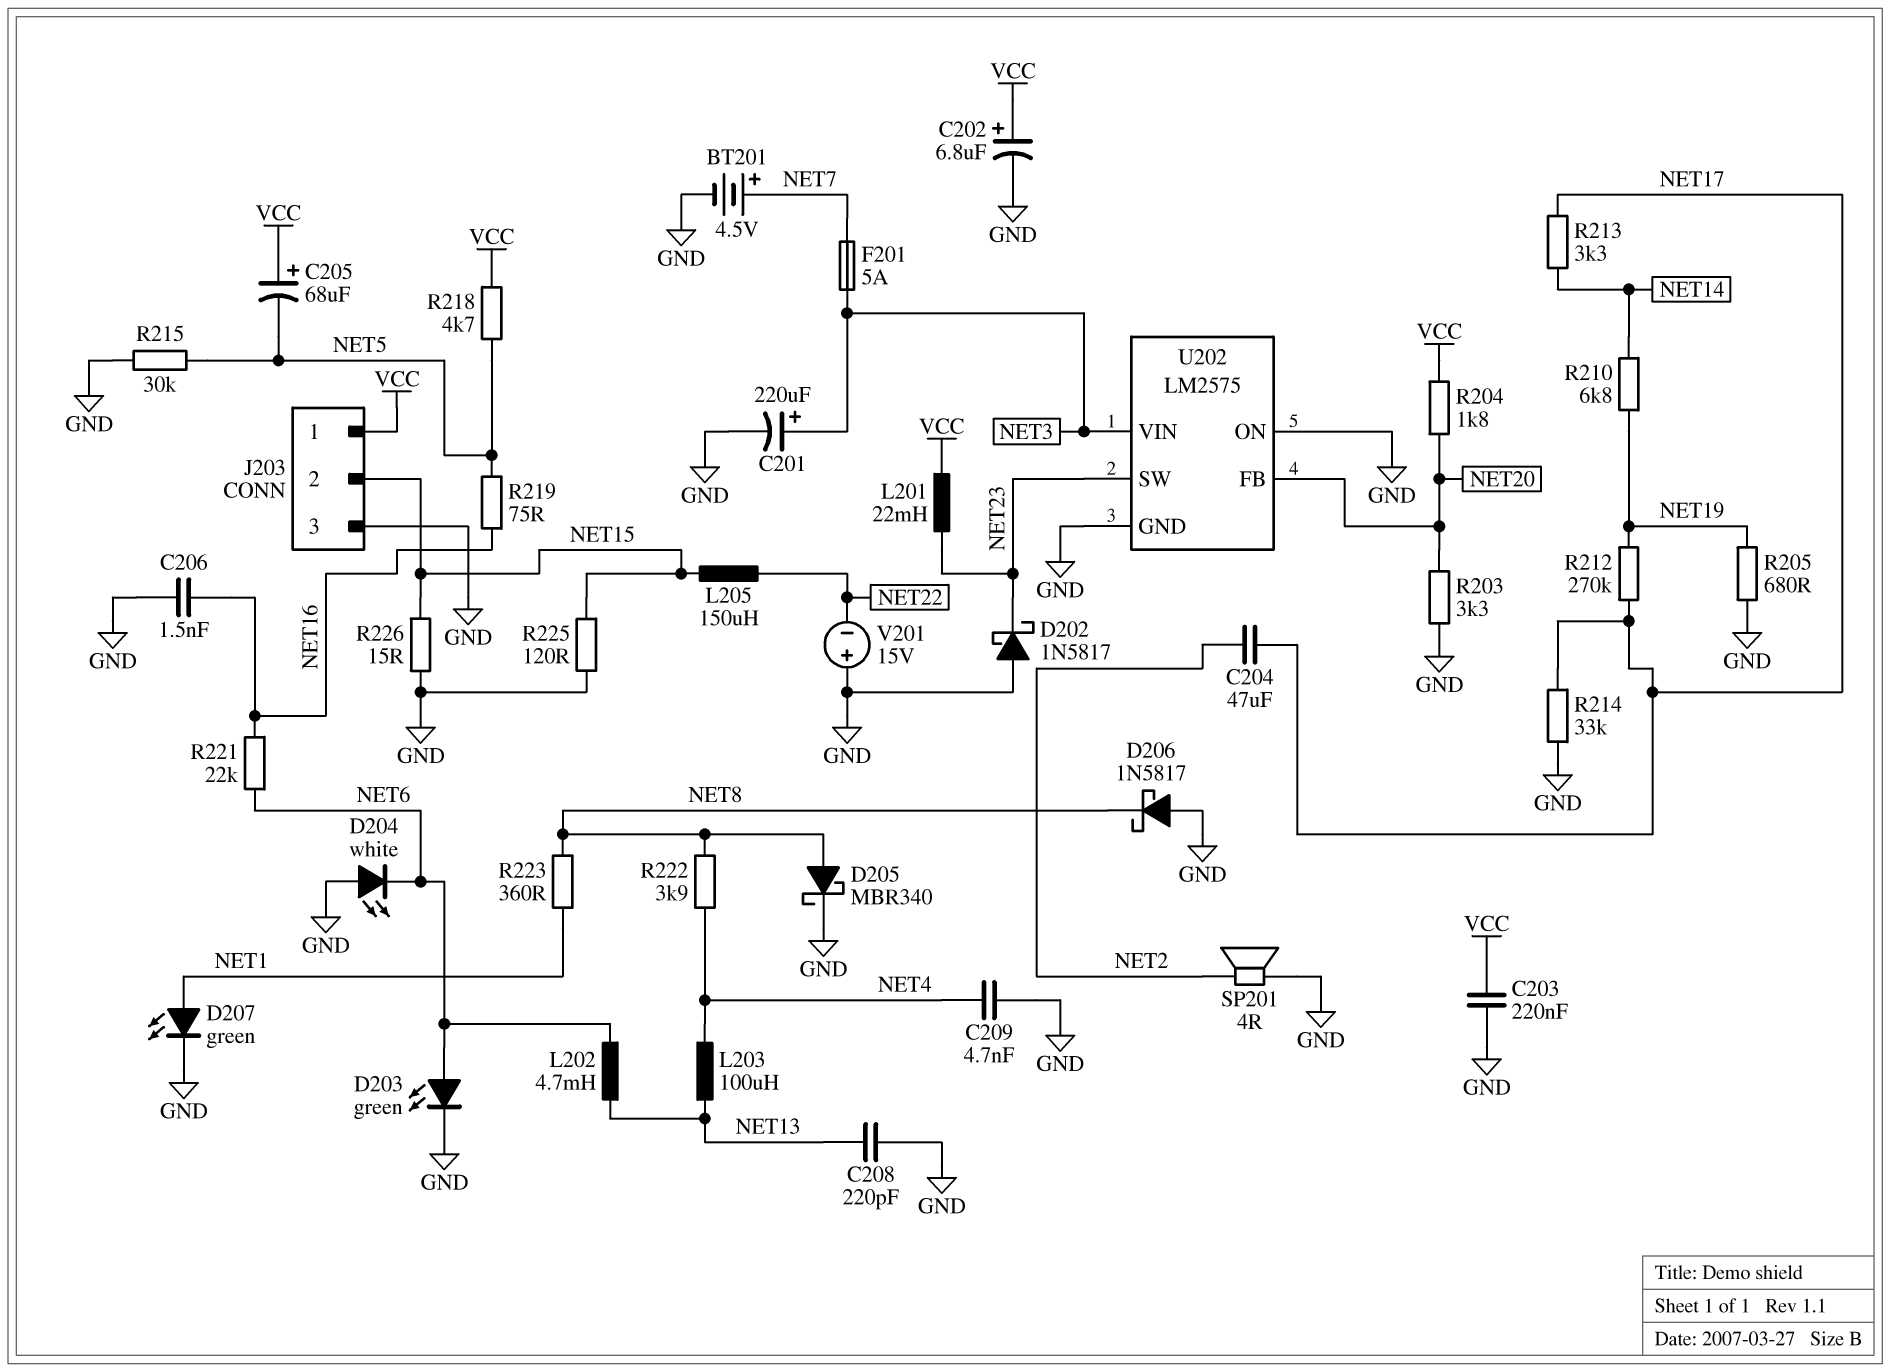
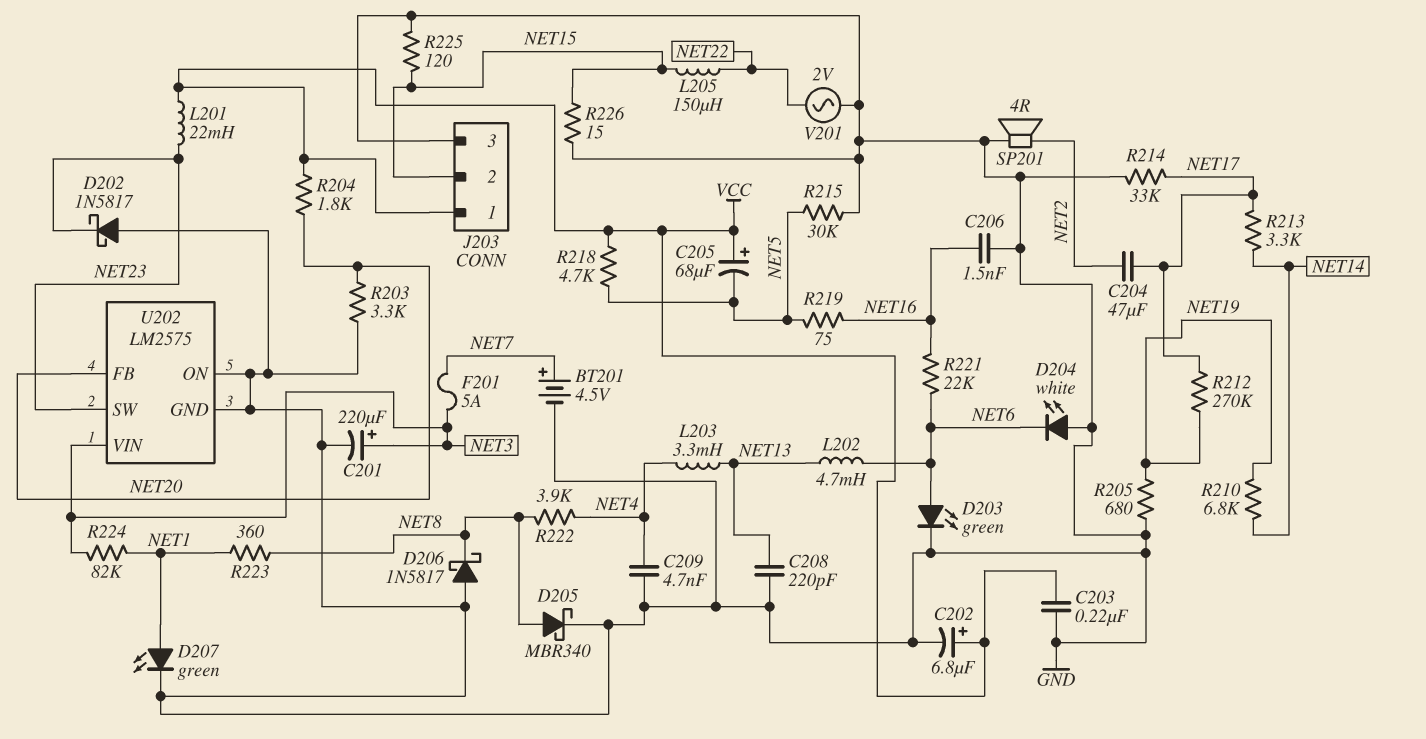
L203: 100uH (NET4, NET13) -> 3.3mH (NET4, NET13)
R224: none -> 82k (NET1, NET3)
V201: 15V (plus GND, minus NET22) -> AC 2V (GND, NET22)

